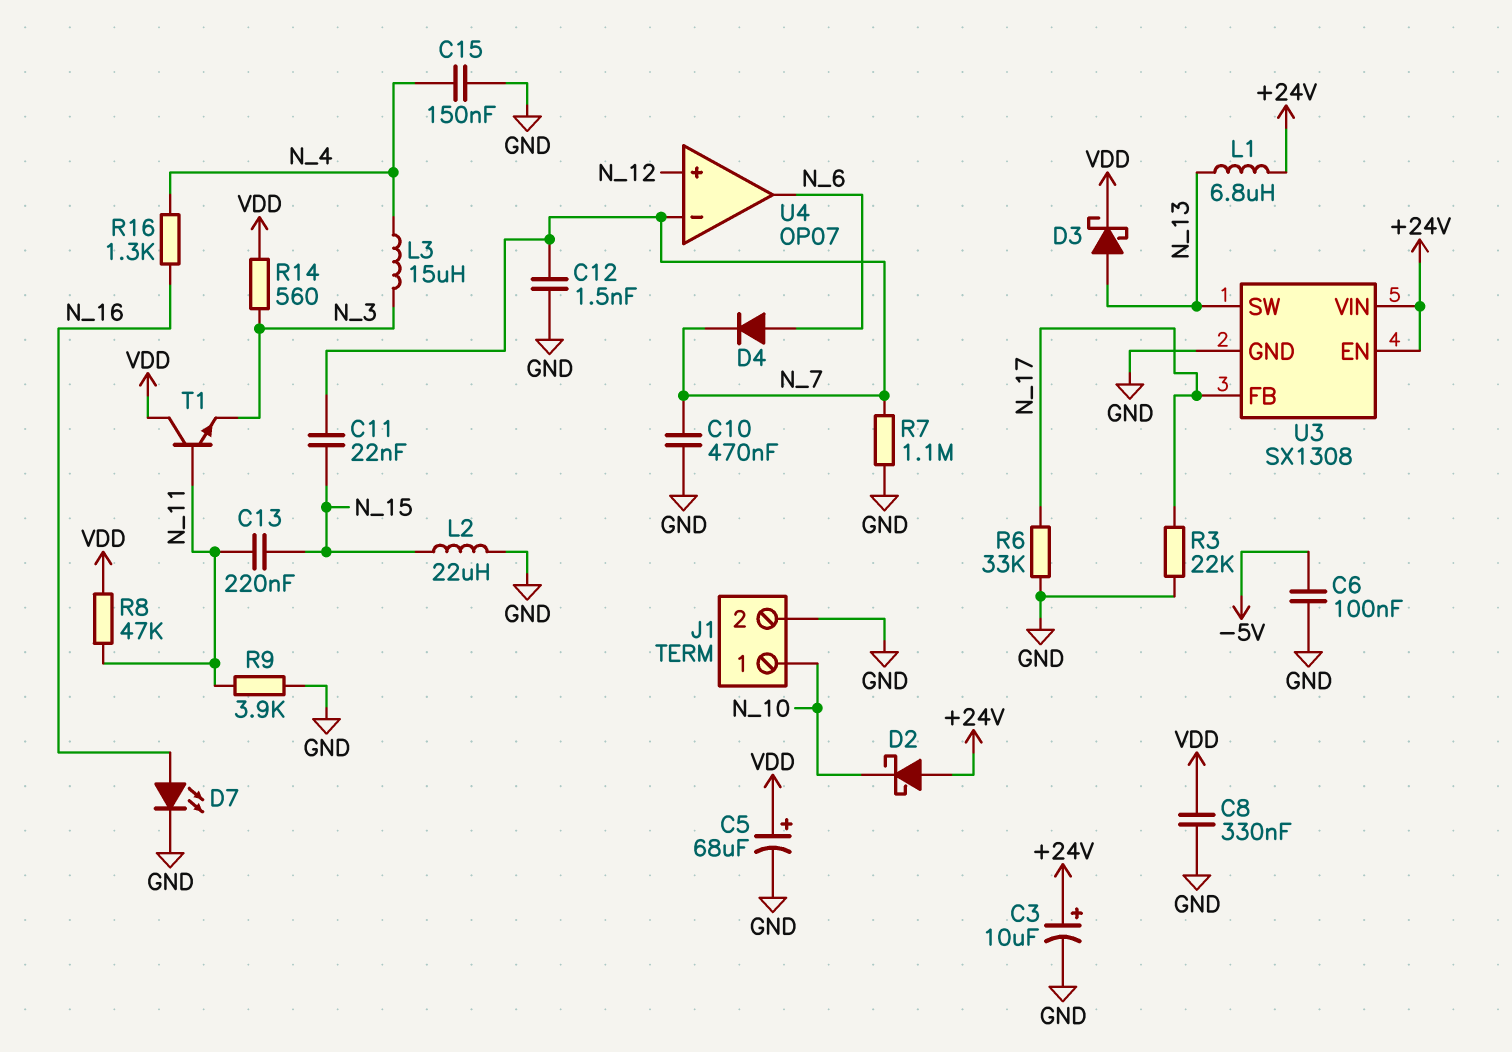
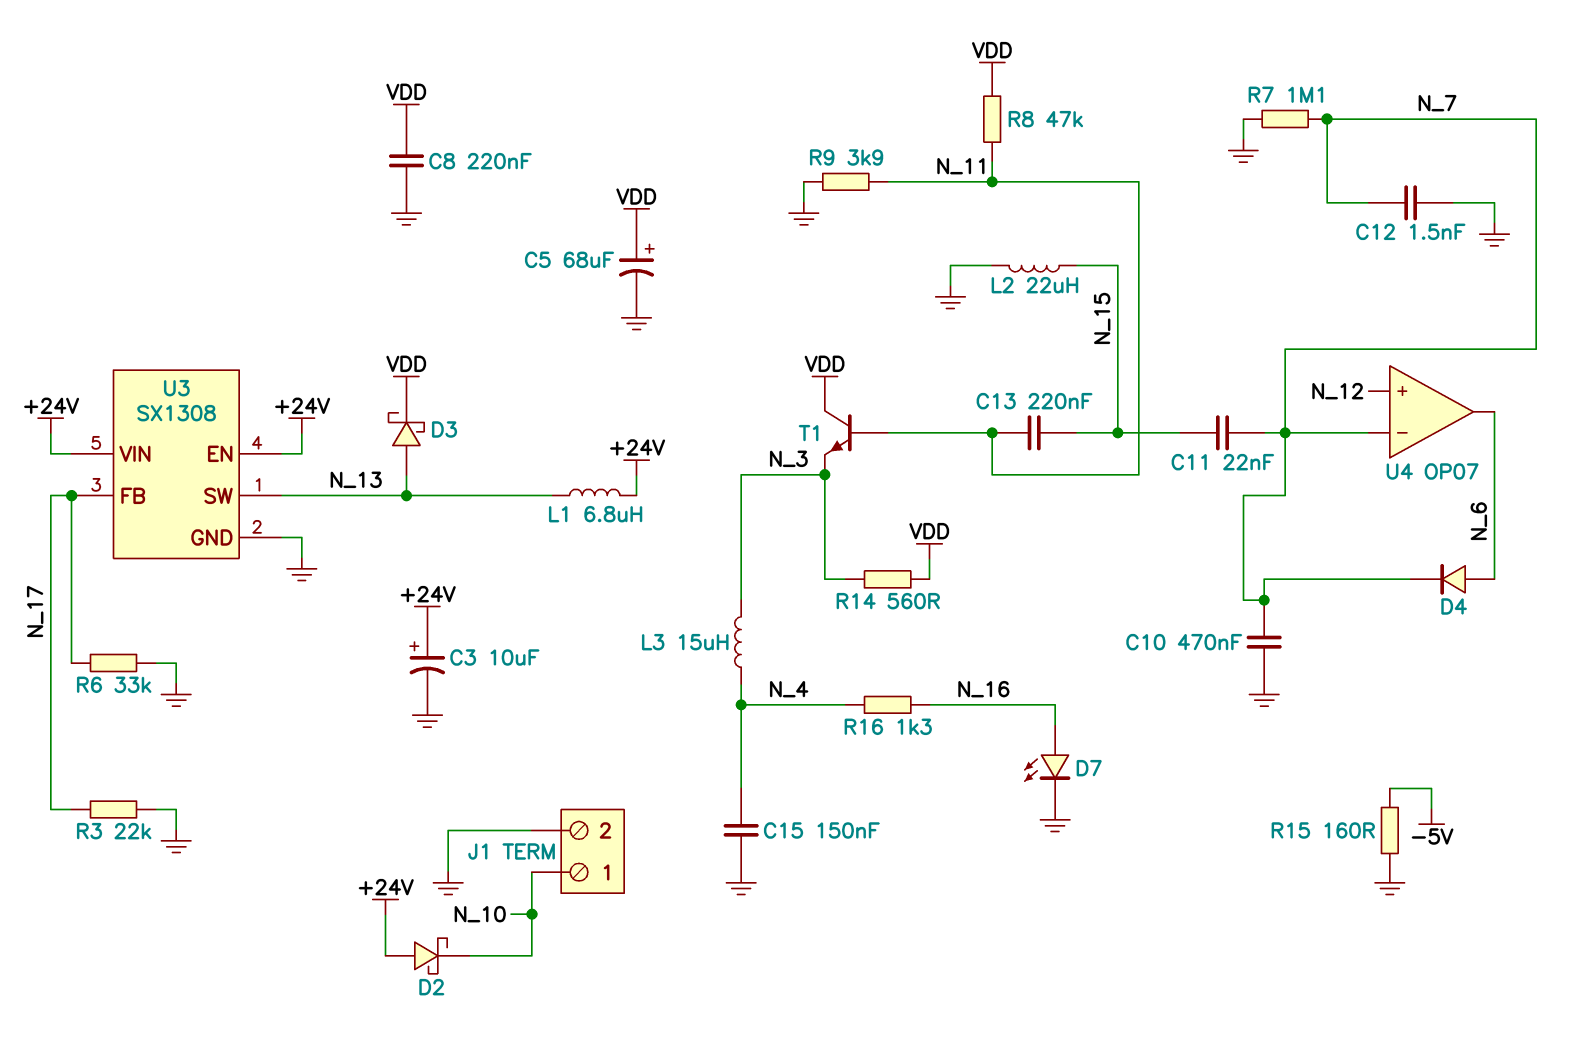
C6: 100nF (-5V, GND) -> none
C8: 330nF (GND, VDD) -> 220nF (GND, VDD)
R15: none -> 160 (-5V, GND)

